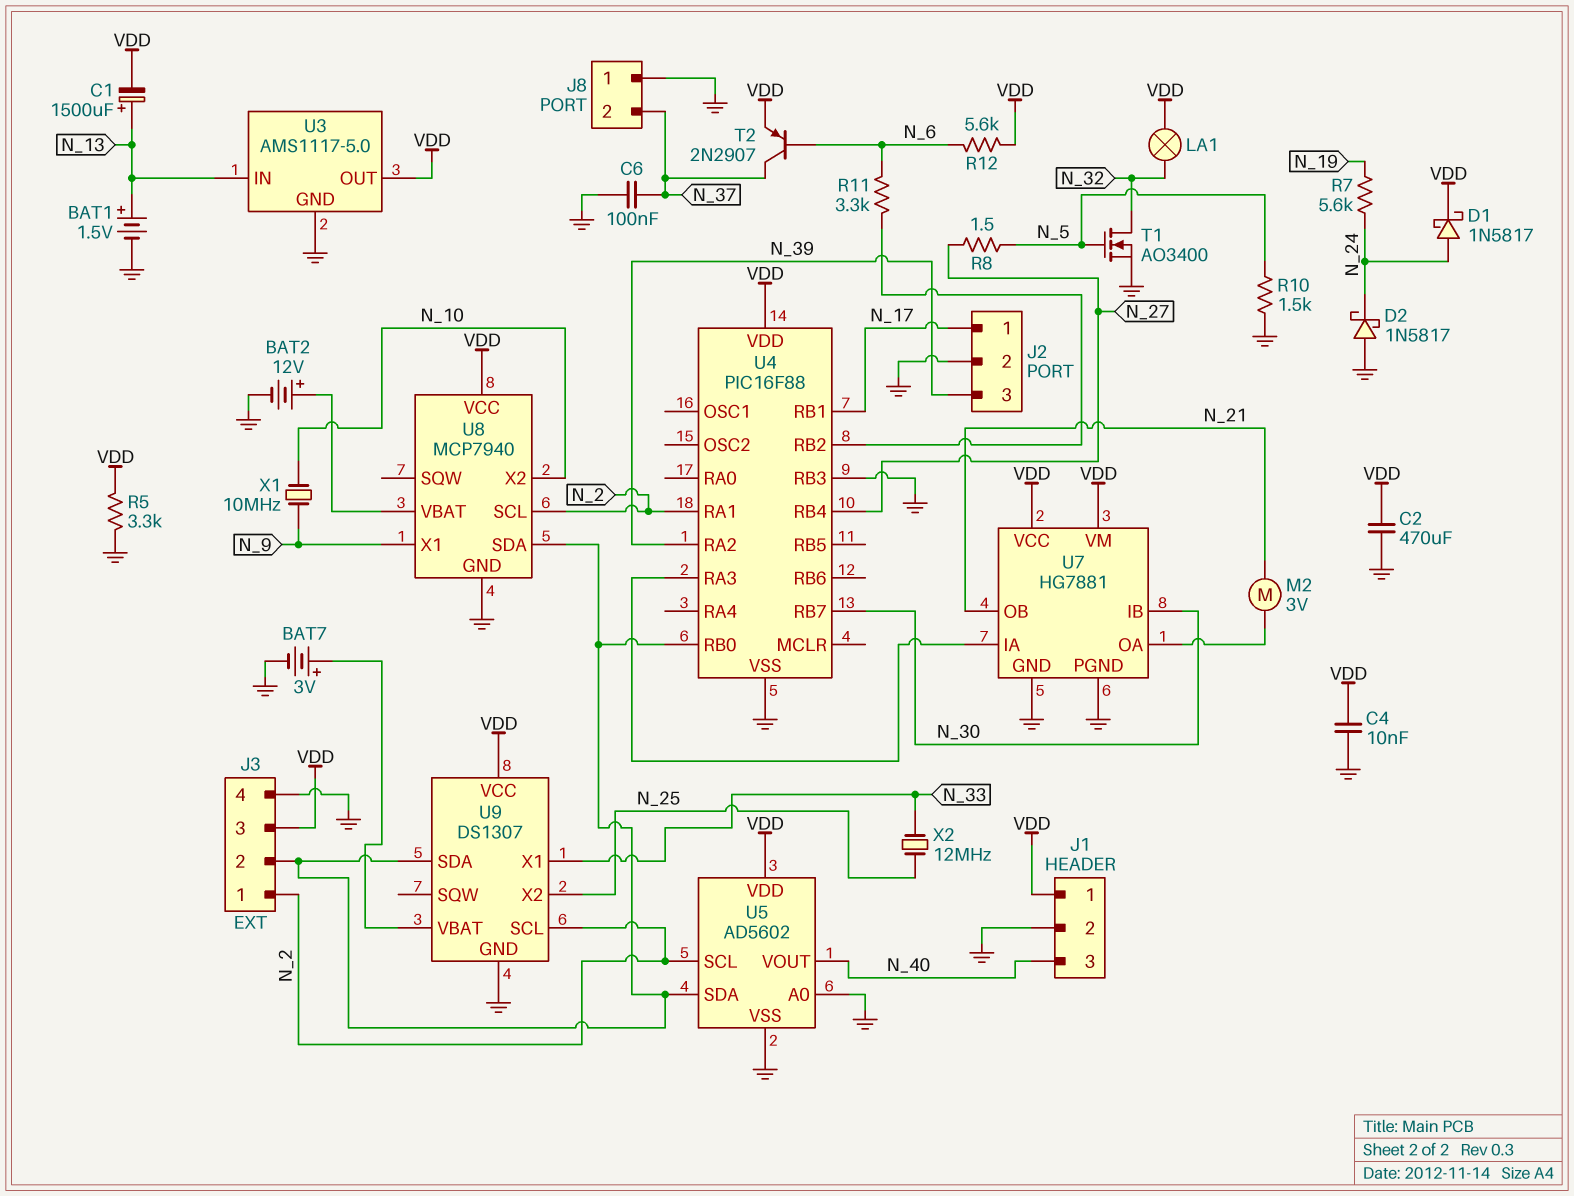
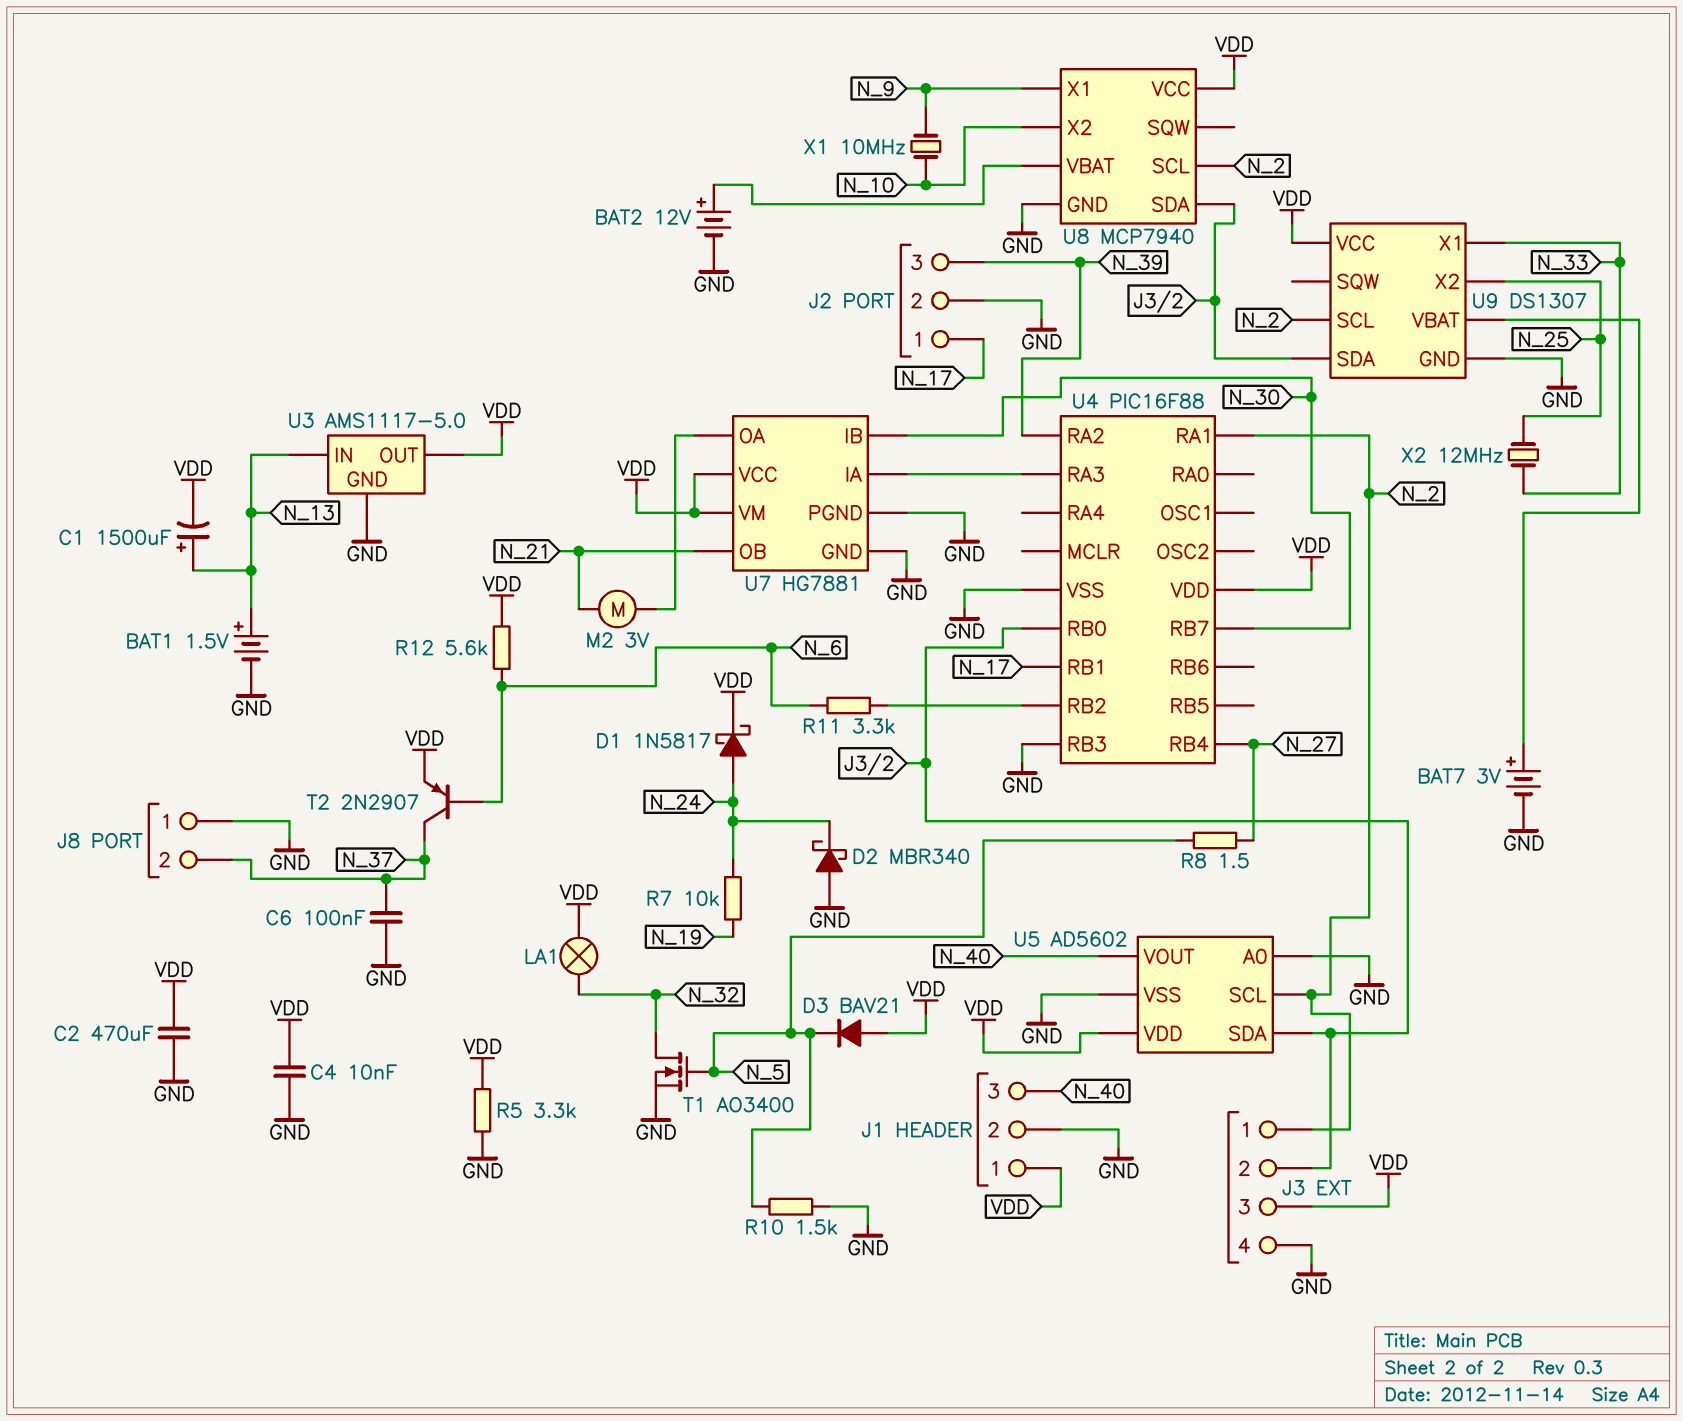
D2: schottky 1N5817 (A GND, K N_24) -> schottky MBR340 (A GND, K N_24)
D3: none -> diode BAV21 (A VDD, K N_5)
R7: 5.6k (N_19, N_24) -> 10k (N_19, N_24)

